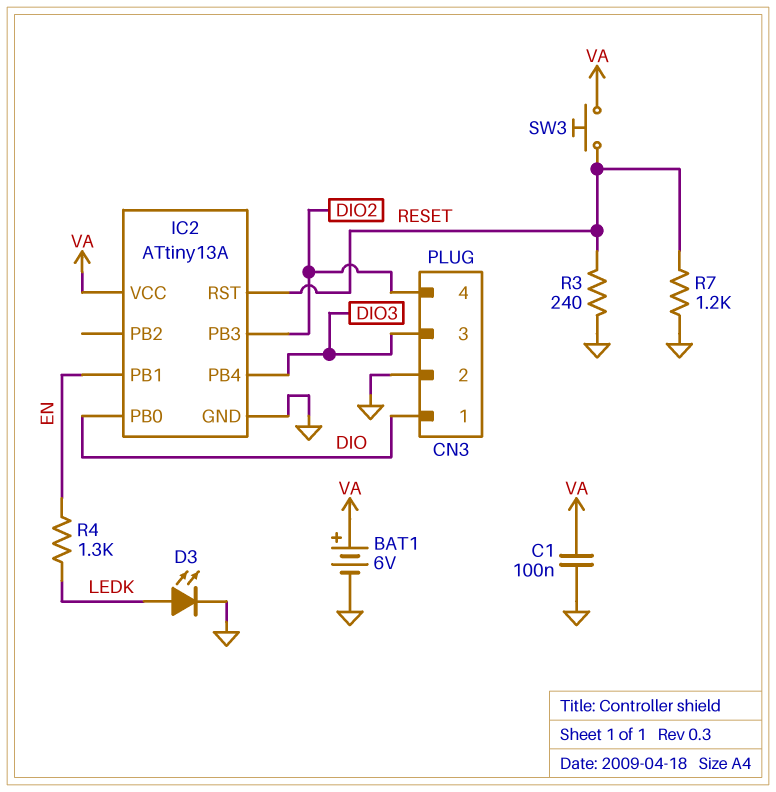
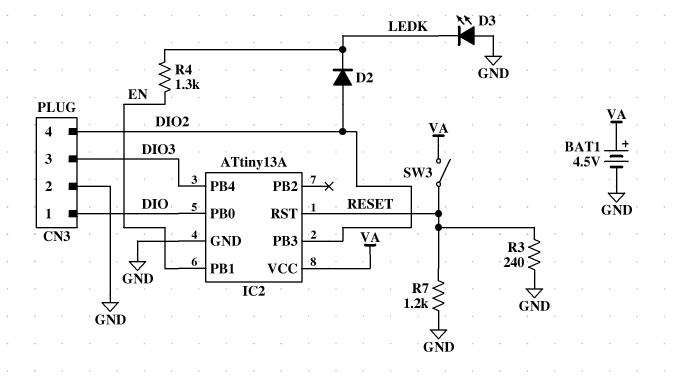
BAT1: 6V (plus VA, minus GND) -> 4.5V (plus VA, minus GND)
C1: 100nF (GND, VA) -> none
D2: none -> diode (A DIO2, K LEDK)
D3: LED (A LEDK, K GND) -> LED (A GND, K LEDK)
SW3: button (RESET, VA) -> switch (RESET, VA)

